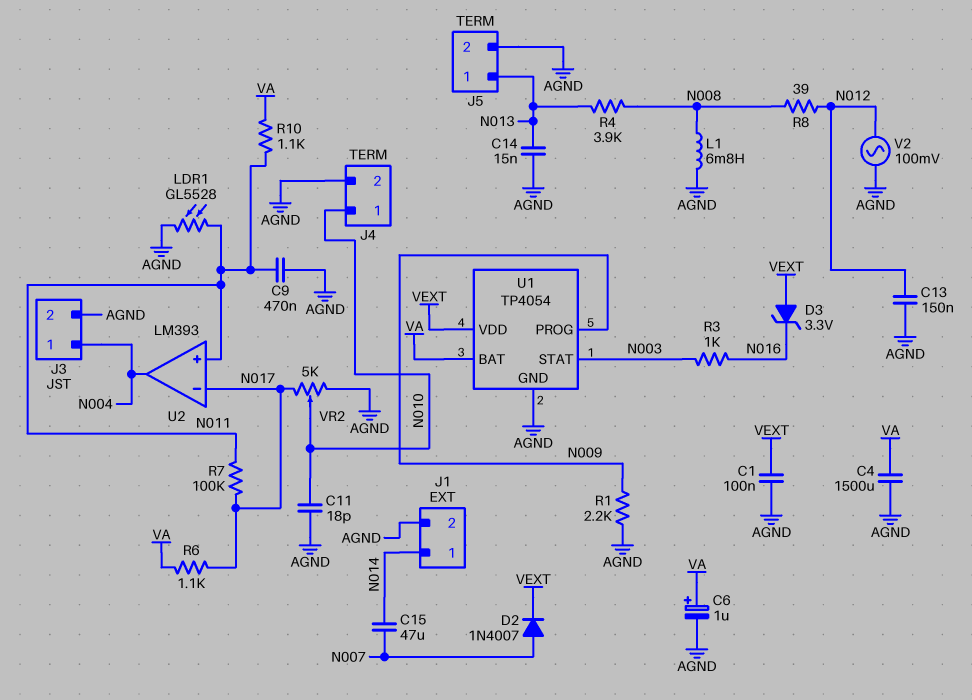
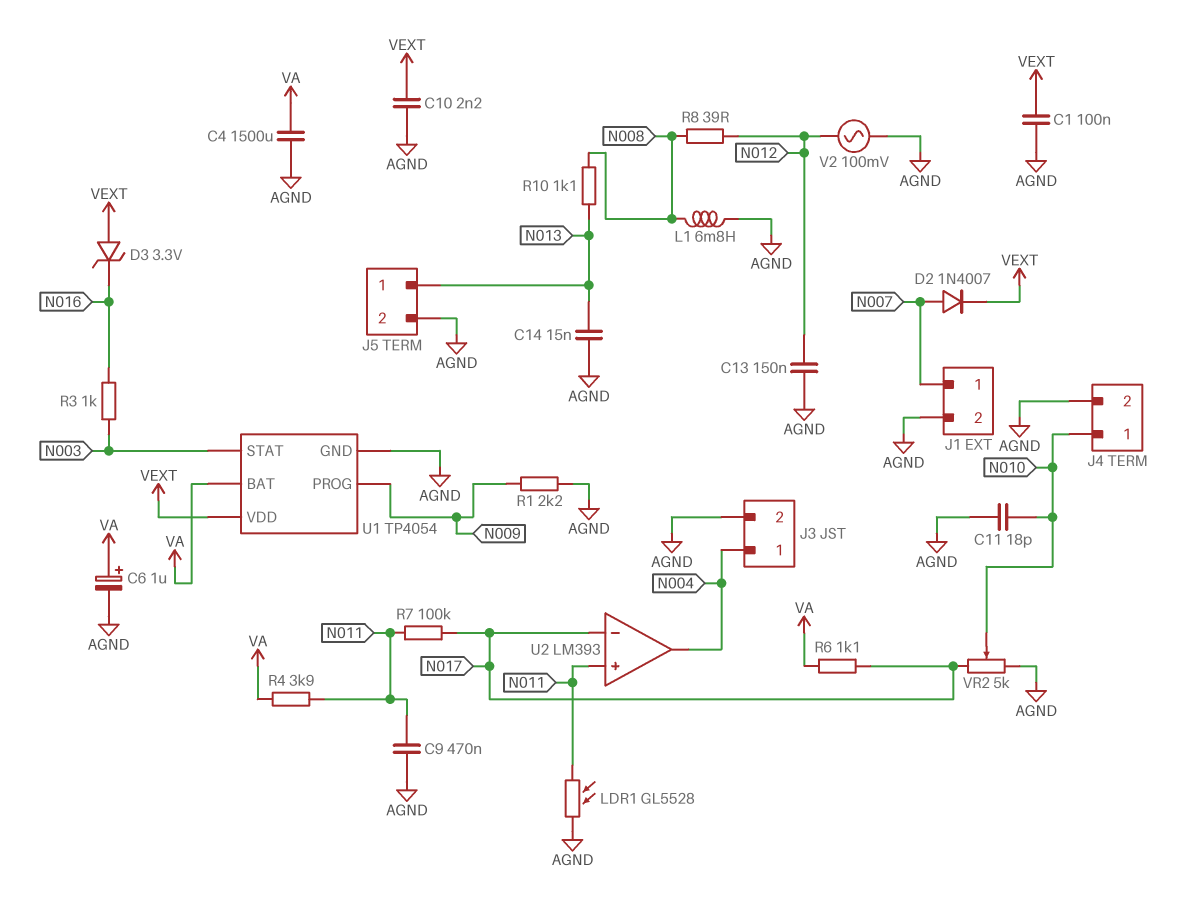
C10: none -> 2.2nF (AGND, VEXT)
C15: 47uF (N007, N014) -> none
J1 pin 1: N014 -> N007
R4: 3.9k (N008, N013) -> 3.9k (N011, VA)
R10: 1.1k (N011, VA) -> 1.1k (N008, N013)

